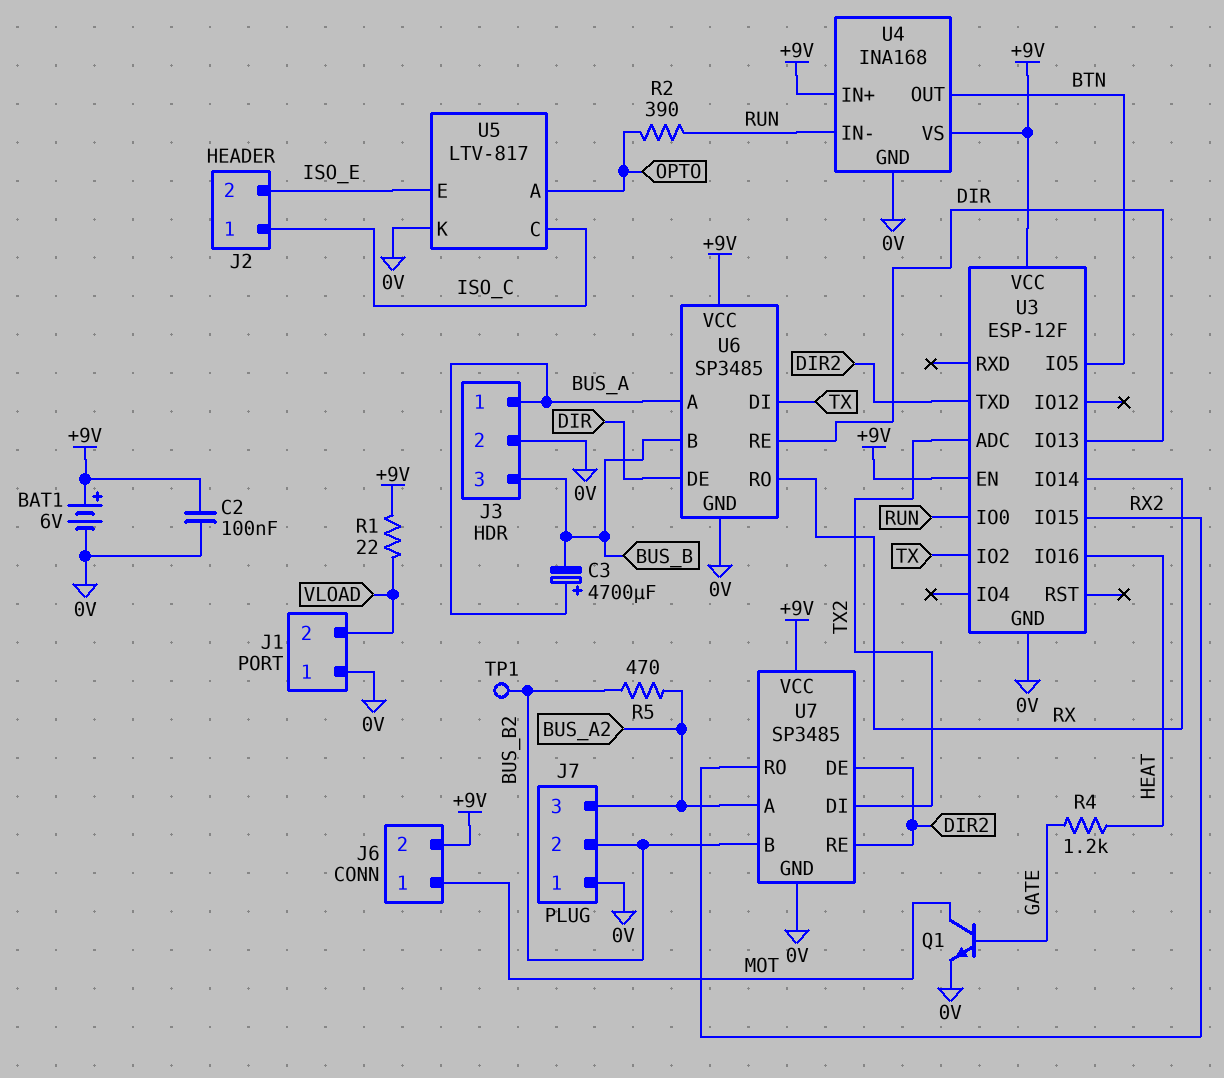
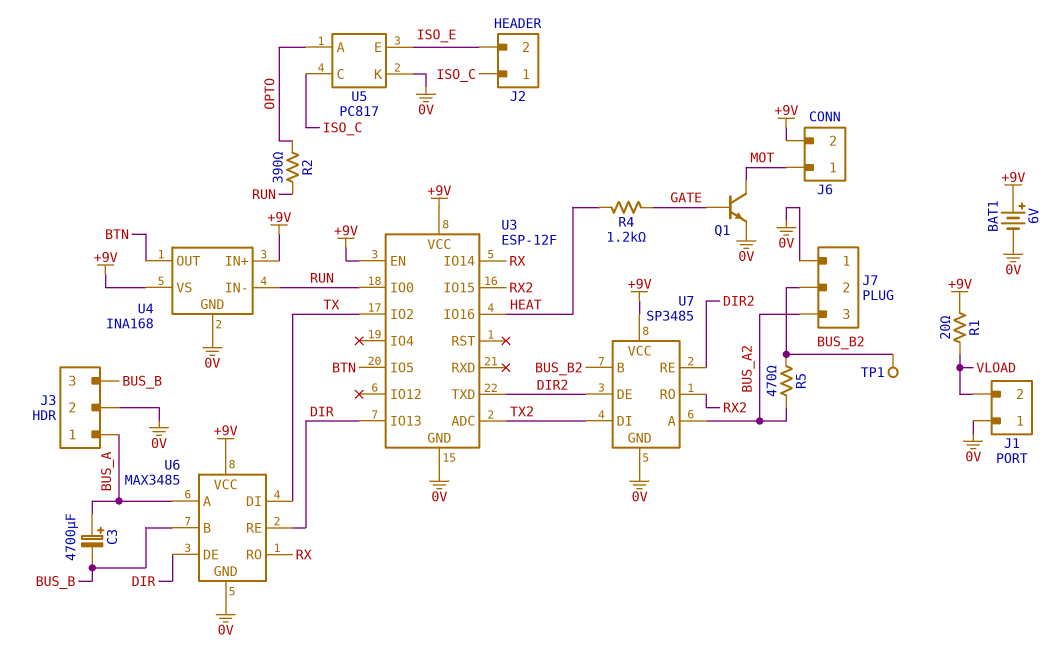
C2: 100nF (+9V, 0V) -> none
R1: 22 (+9V, VLOAD) -> 20 (+9V, VLOAD)
U5: LTV-817 -> PC817
U6: SP3485 -> MAX3485

